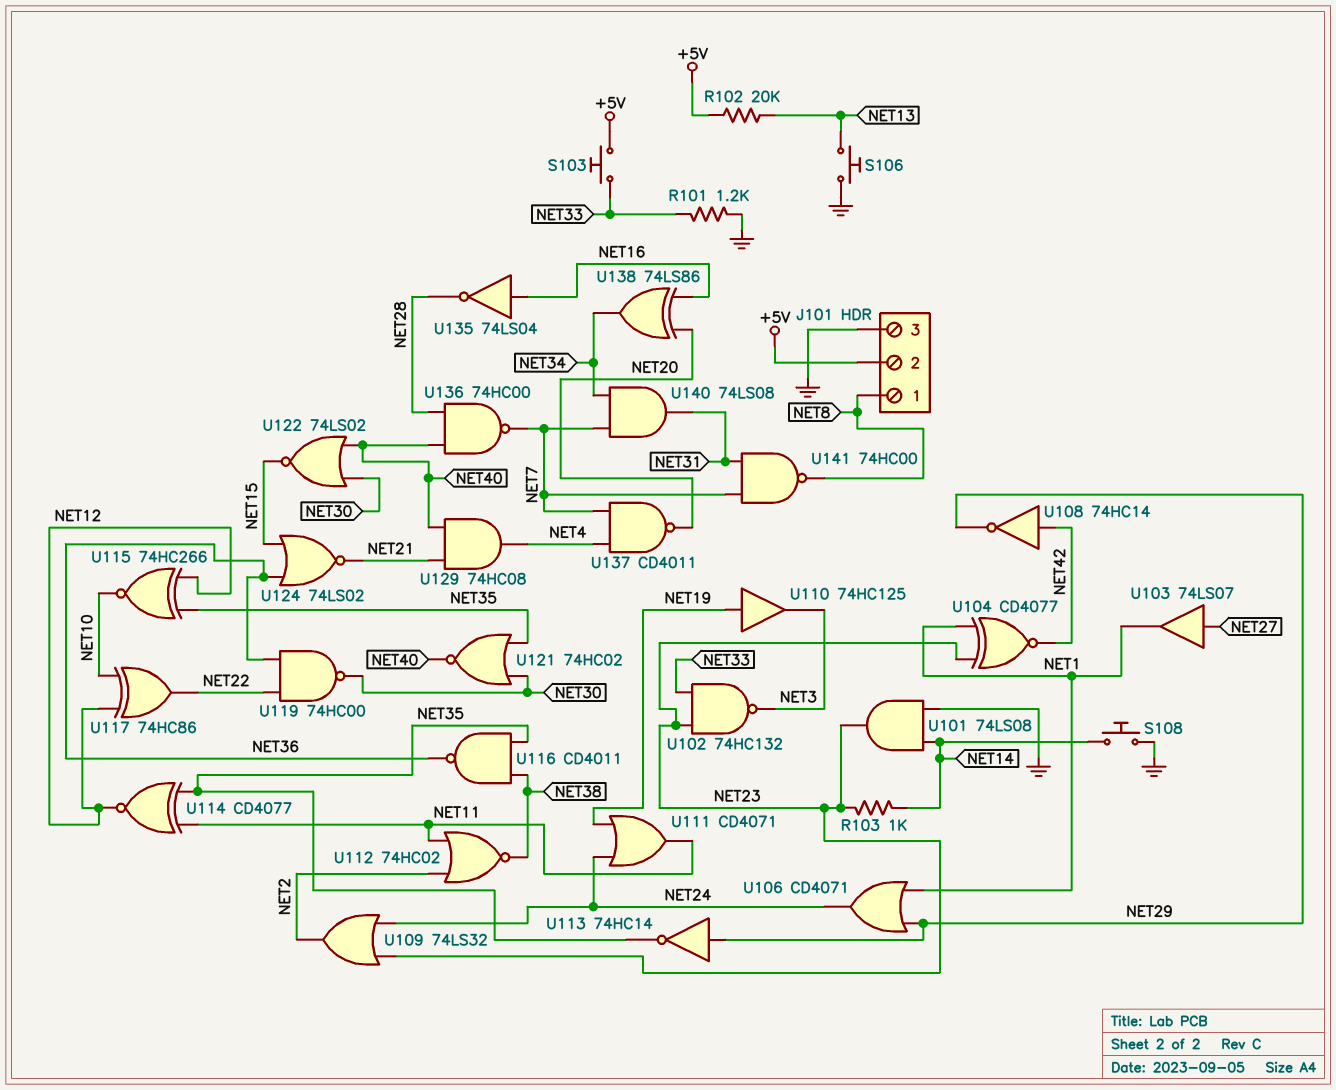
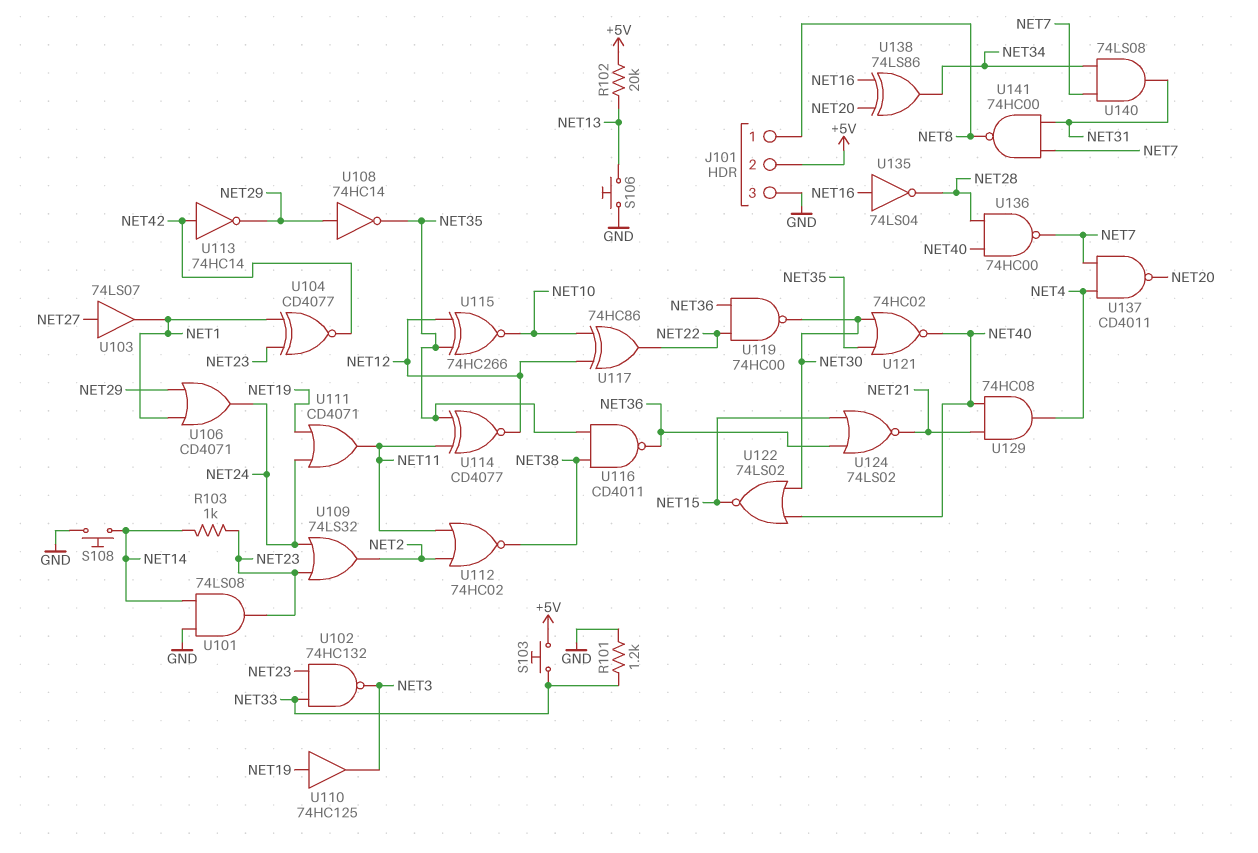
U108: NOT 74HC14 (in NET42, out NET29) -> NOT 74HC14 (in NET29, out NET35)
U113: NOT 74HC14 (in NET29, out NET35) -> NOT 74HC14 (in NET42, out NET29)

